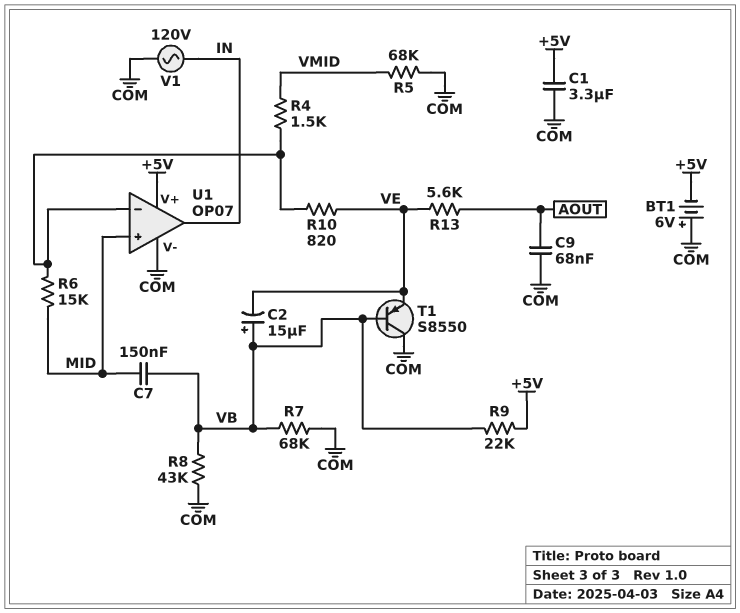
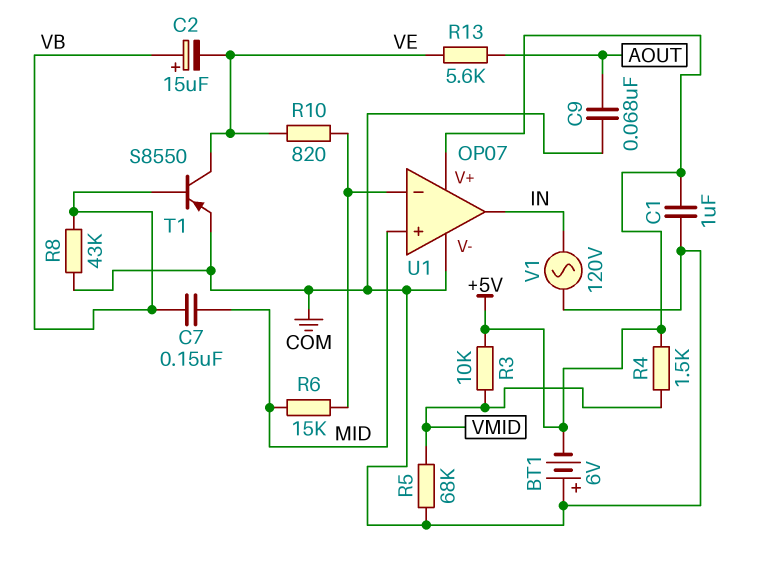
C1: 3.3uF (+5V, COM) -> 1uF (+5V, COM)
R3: none -> 10k (+5V, VMID)
R4: 1.5k (U1/in-, VMID) -> 1.5k (+5V, VMID)
R7: 68k (COM, VB) -> none
R9: 22k (+5V, VB) -> none
T1: PNP S8550 (B VB, C COM, E VE) -> PNP S8550 (B VB, C VE, E COM)

